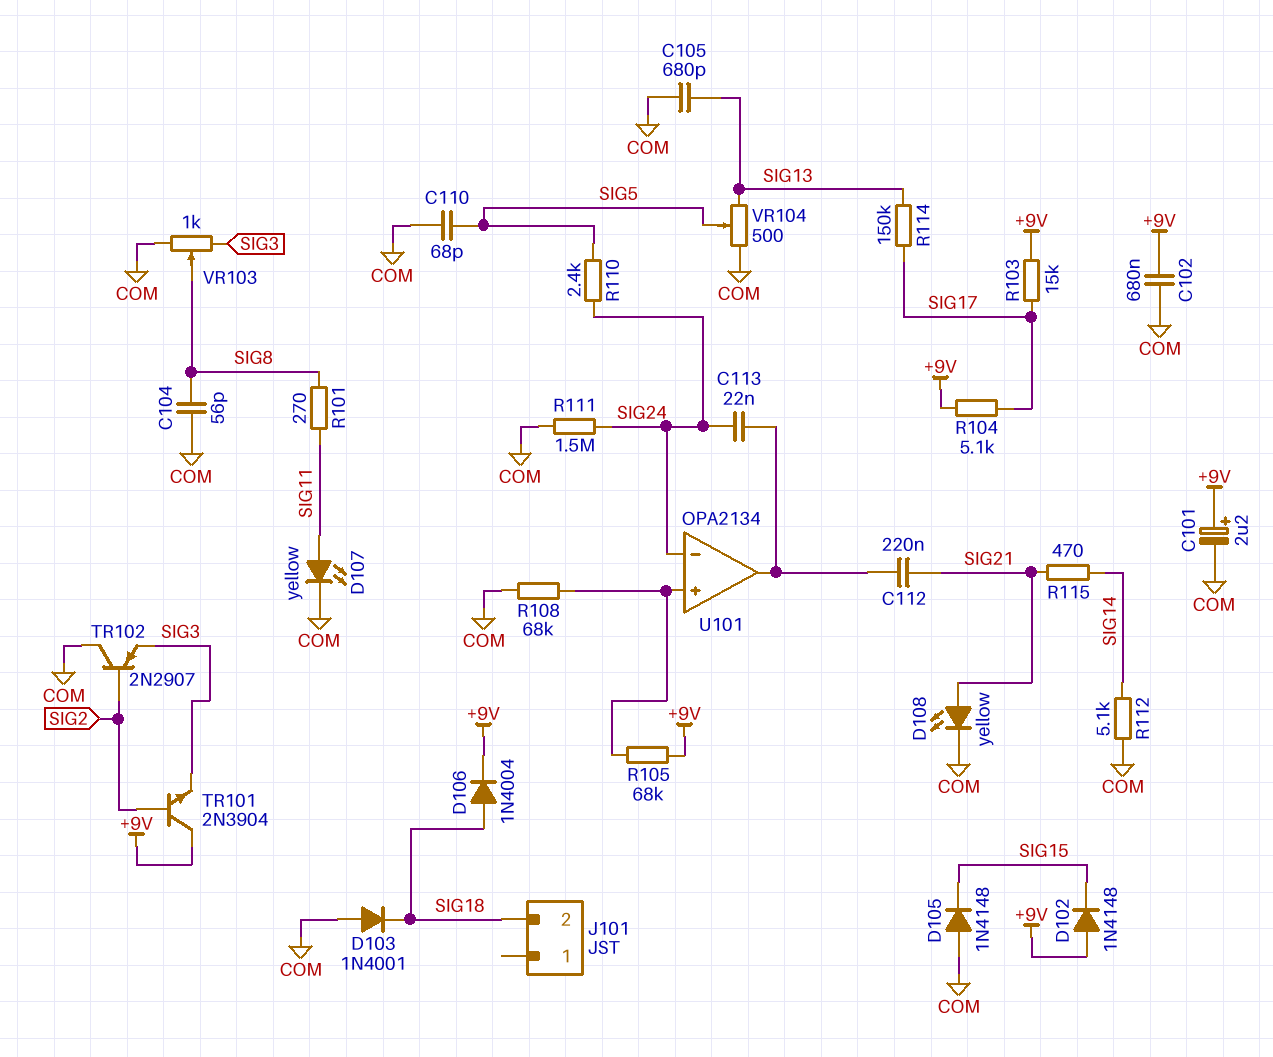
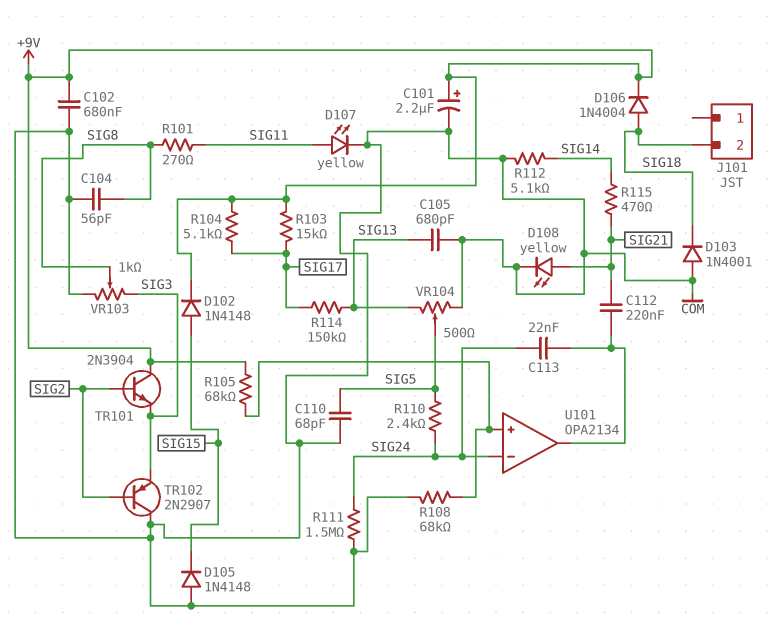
D102: diode 1N4148 (A +9V, K SIG15) -> diode 1N4148 (A SIG15, K +9V)

